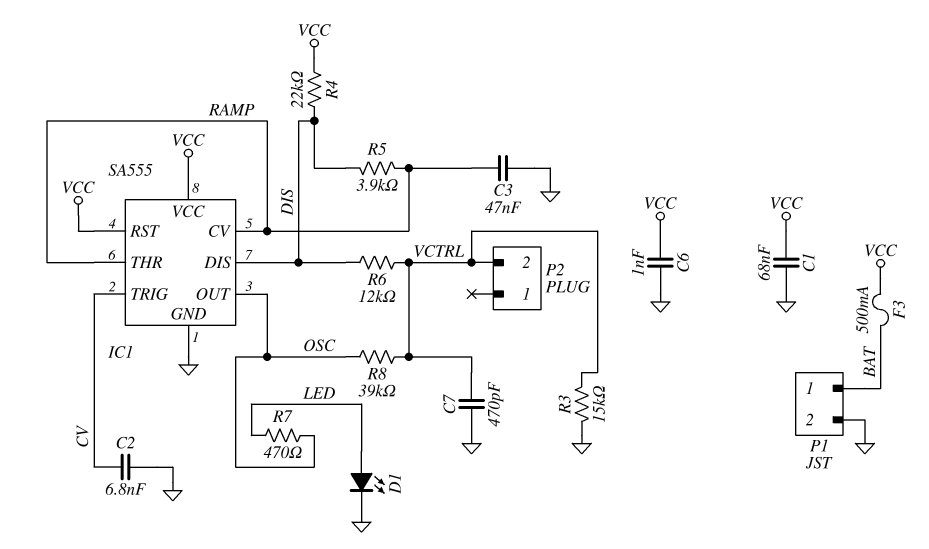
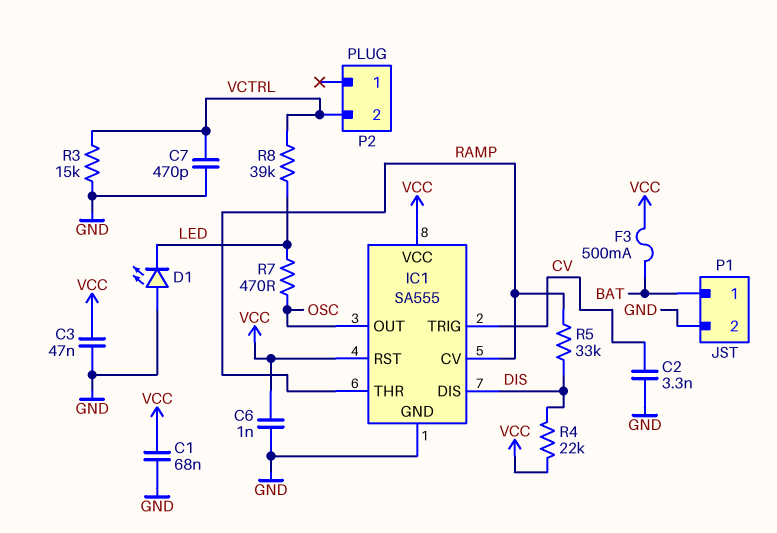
C2: 6.8nF (CV, GND) -> 3.3nF (CV, GND)
C3: 47nF (GND, RAMP) -> 47nF (GND, VCC)
D1: LED (A LED, K GND) -> LED (A GND, K LED)
R5: 3.9k (DIS, RAMP) -> 33k (DIS, RAMP)
R6: 12k (DIS, VCTRL) -> none
R8: 39k (OSC, VCTRL) -> 39k (LED, VCTRL)

